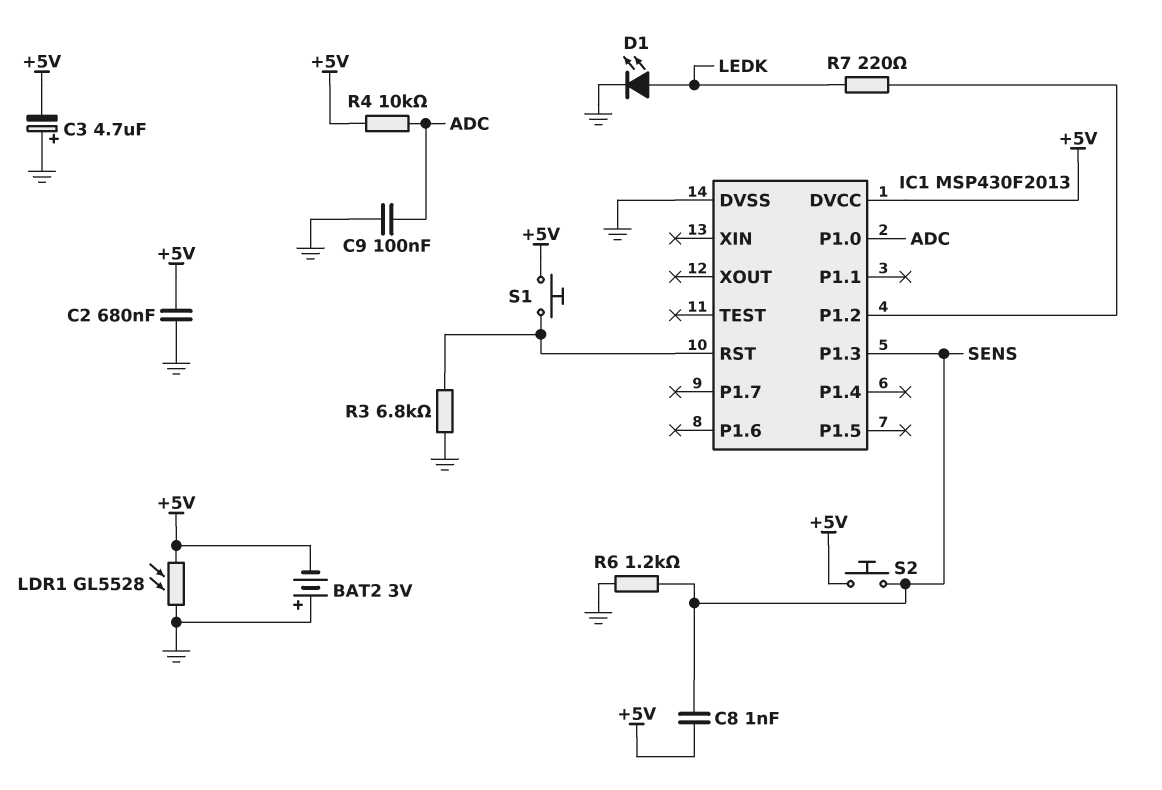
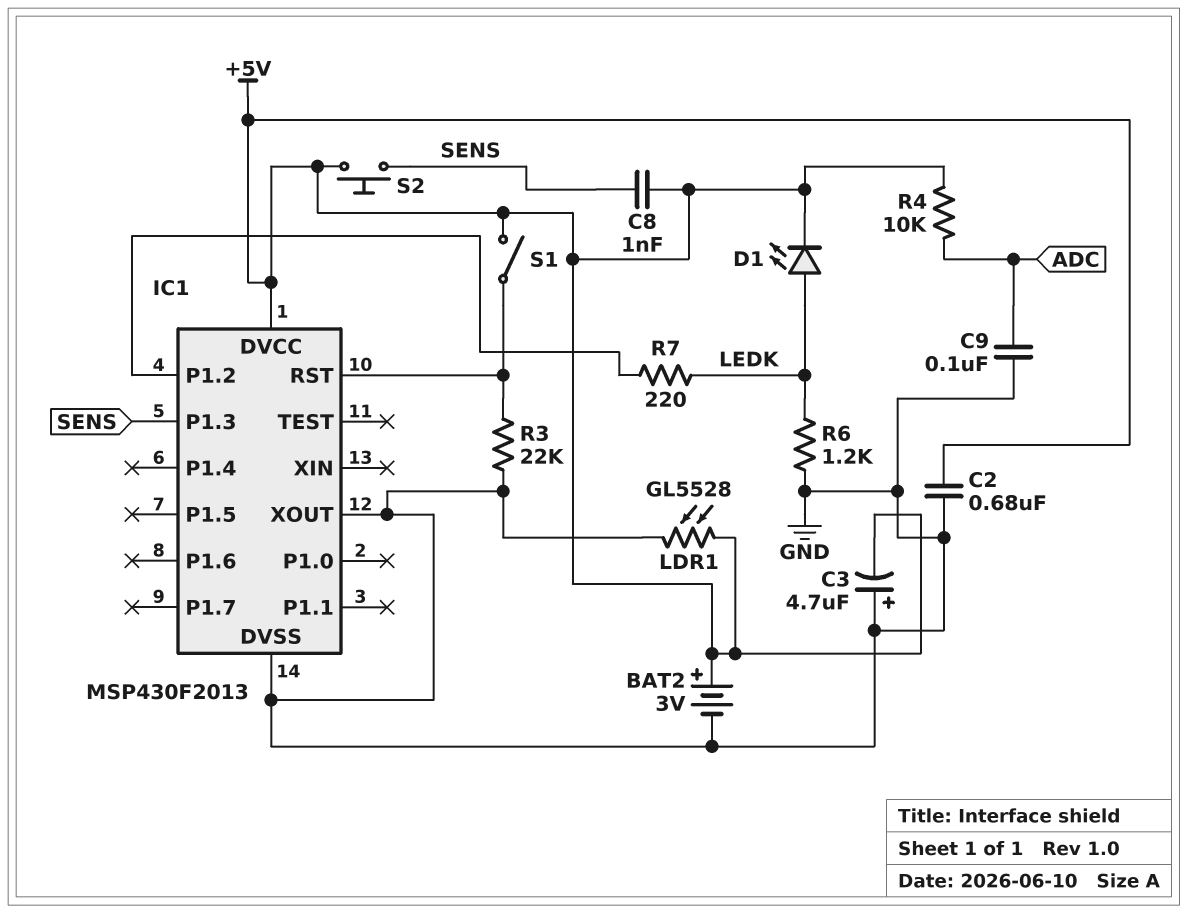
BAT2: 3V (plus GND, minus +5V) -> 3V (plus +5V, minus GND)
D1: LED (A LEDK, K GND) -> LED (A LEDK, K +5V)
IC1 pin P1.0: ADC -> none
IC1 pin XOUT: none -> GND
R3: 6.8k (GND, IC1/RST) -> 22k (GND, IC1/RST)
R6: 1.2k (GND, SENS) -> 1.2k (GND, LEDK)
S1: button (+5V, IC1/RST) -> switch (+5V, IC1/RST)

